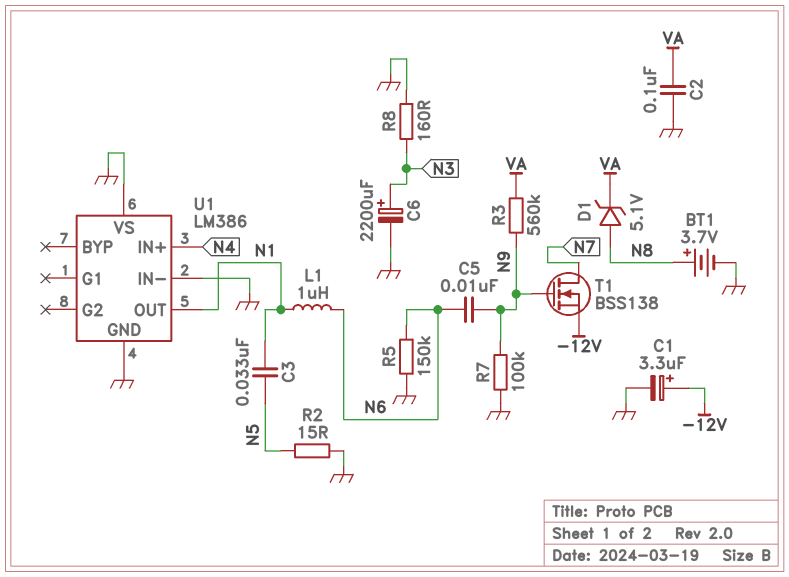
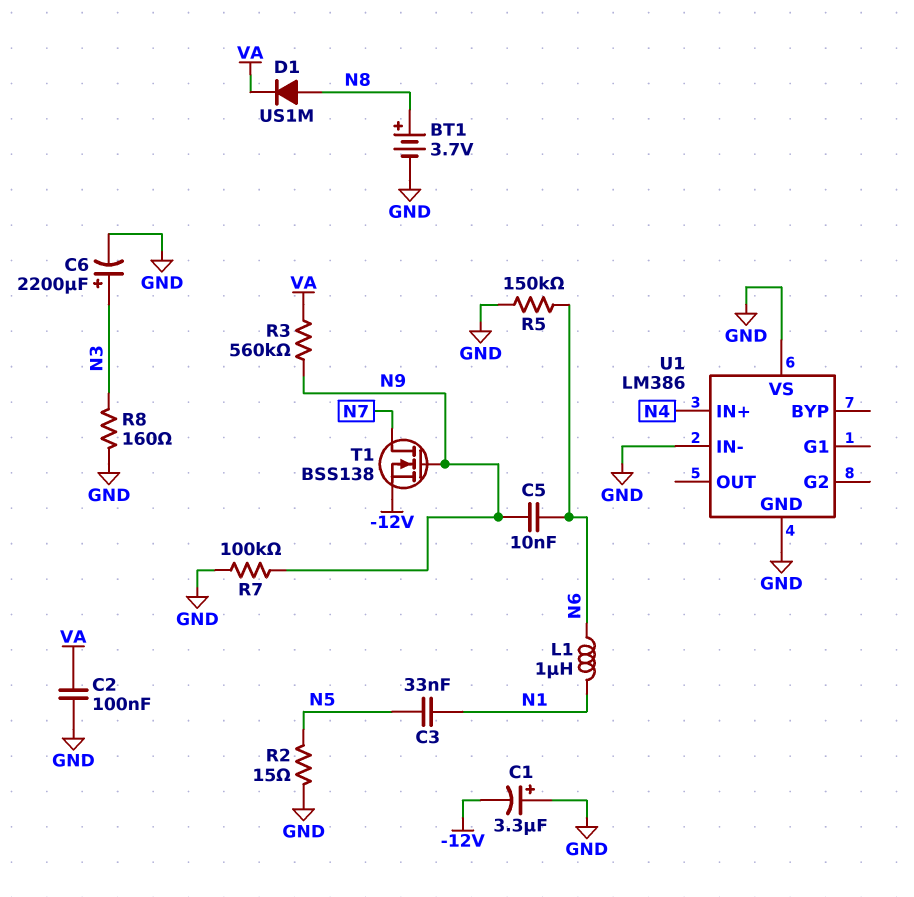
C1: 3.3uF (plus -12V, minus GND) -> 3.3uF (plus GND, minus -12V)
D1: zener 5.1V (A N8, K VA) -> diode US1M (A N8, K VA)
U1 pin OUT: N1 -> none

